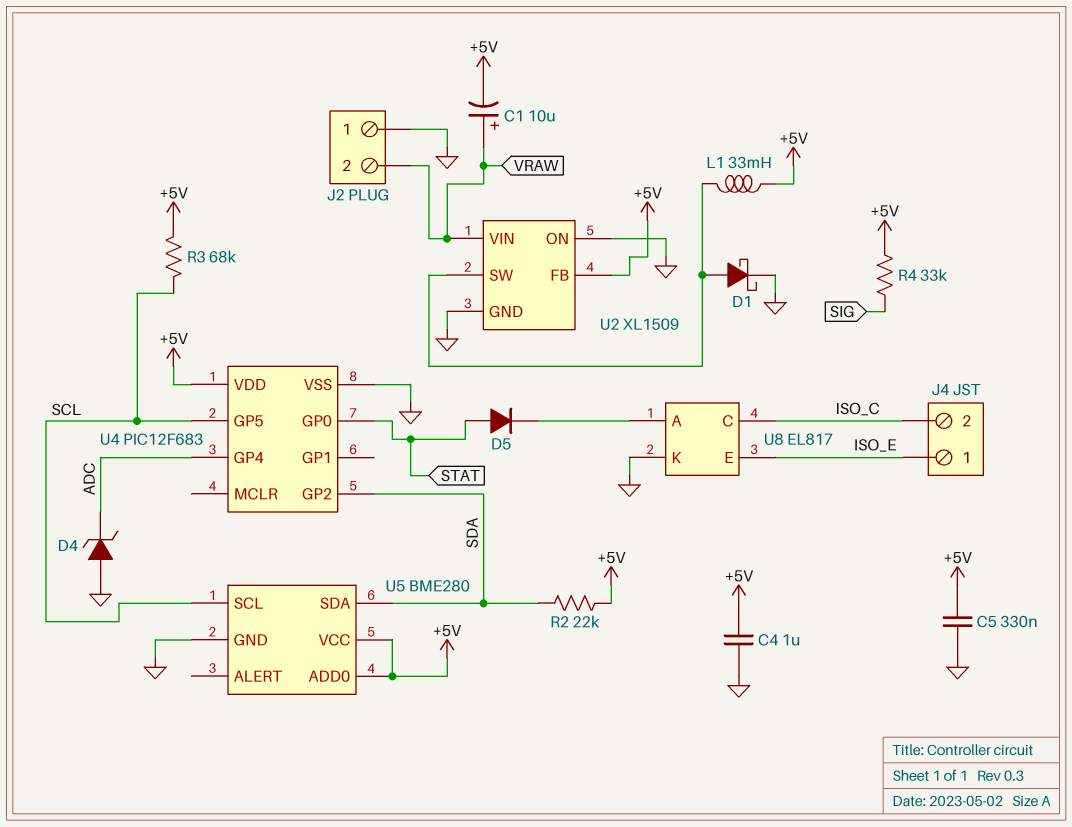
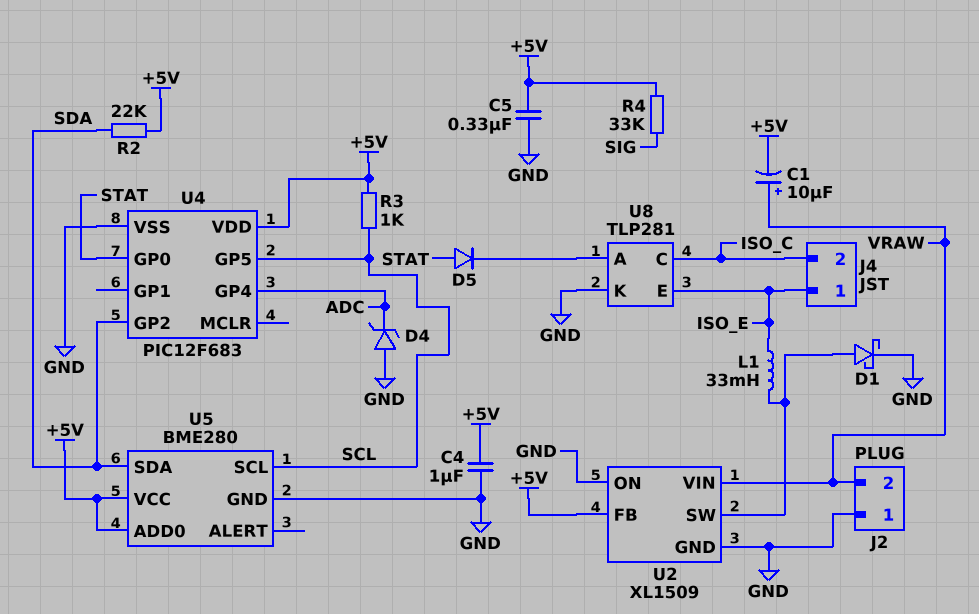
L1: 33mH (+5V, U2/SW) -> 33mH (ISO_E, U2/SW)
R3: 68k (+5V, SCL) -> 1k (+5V, SCL)
U8: EL817 -> TLP281

